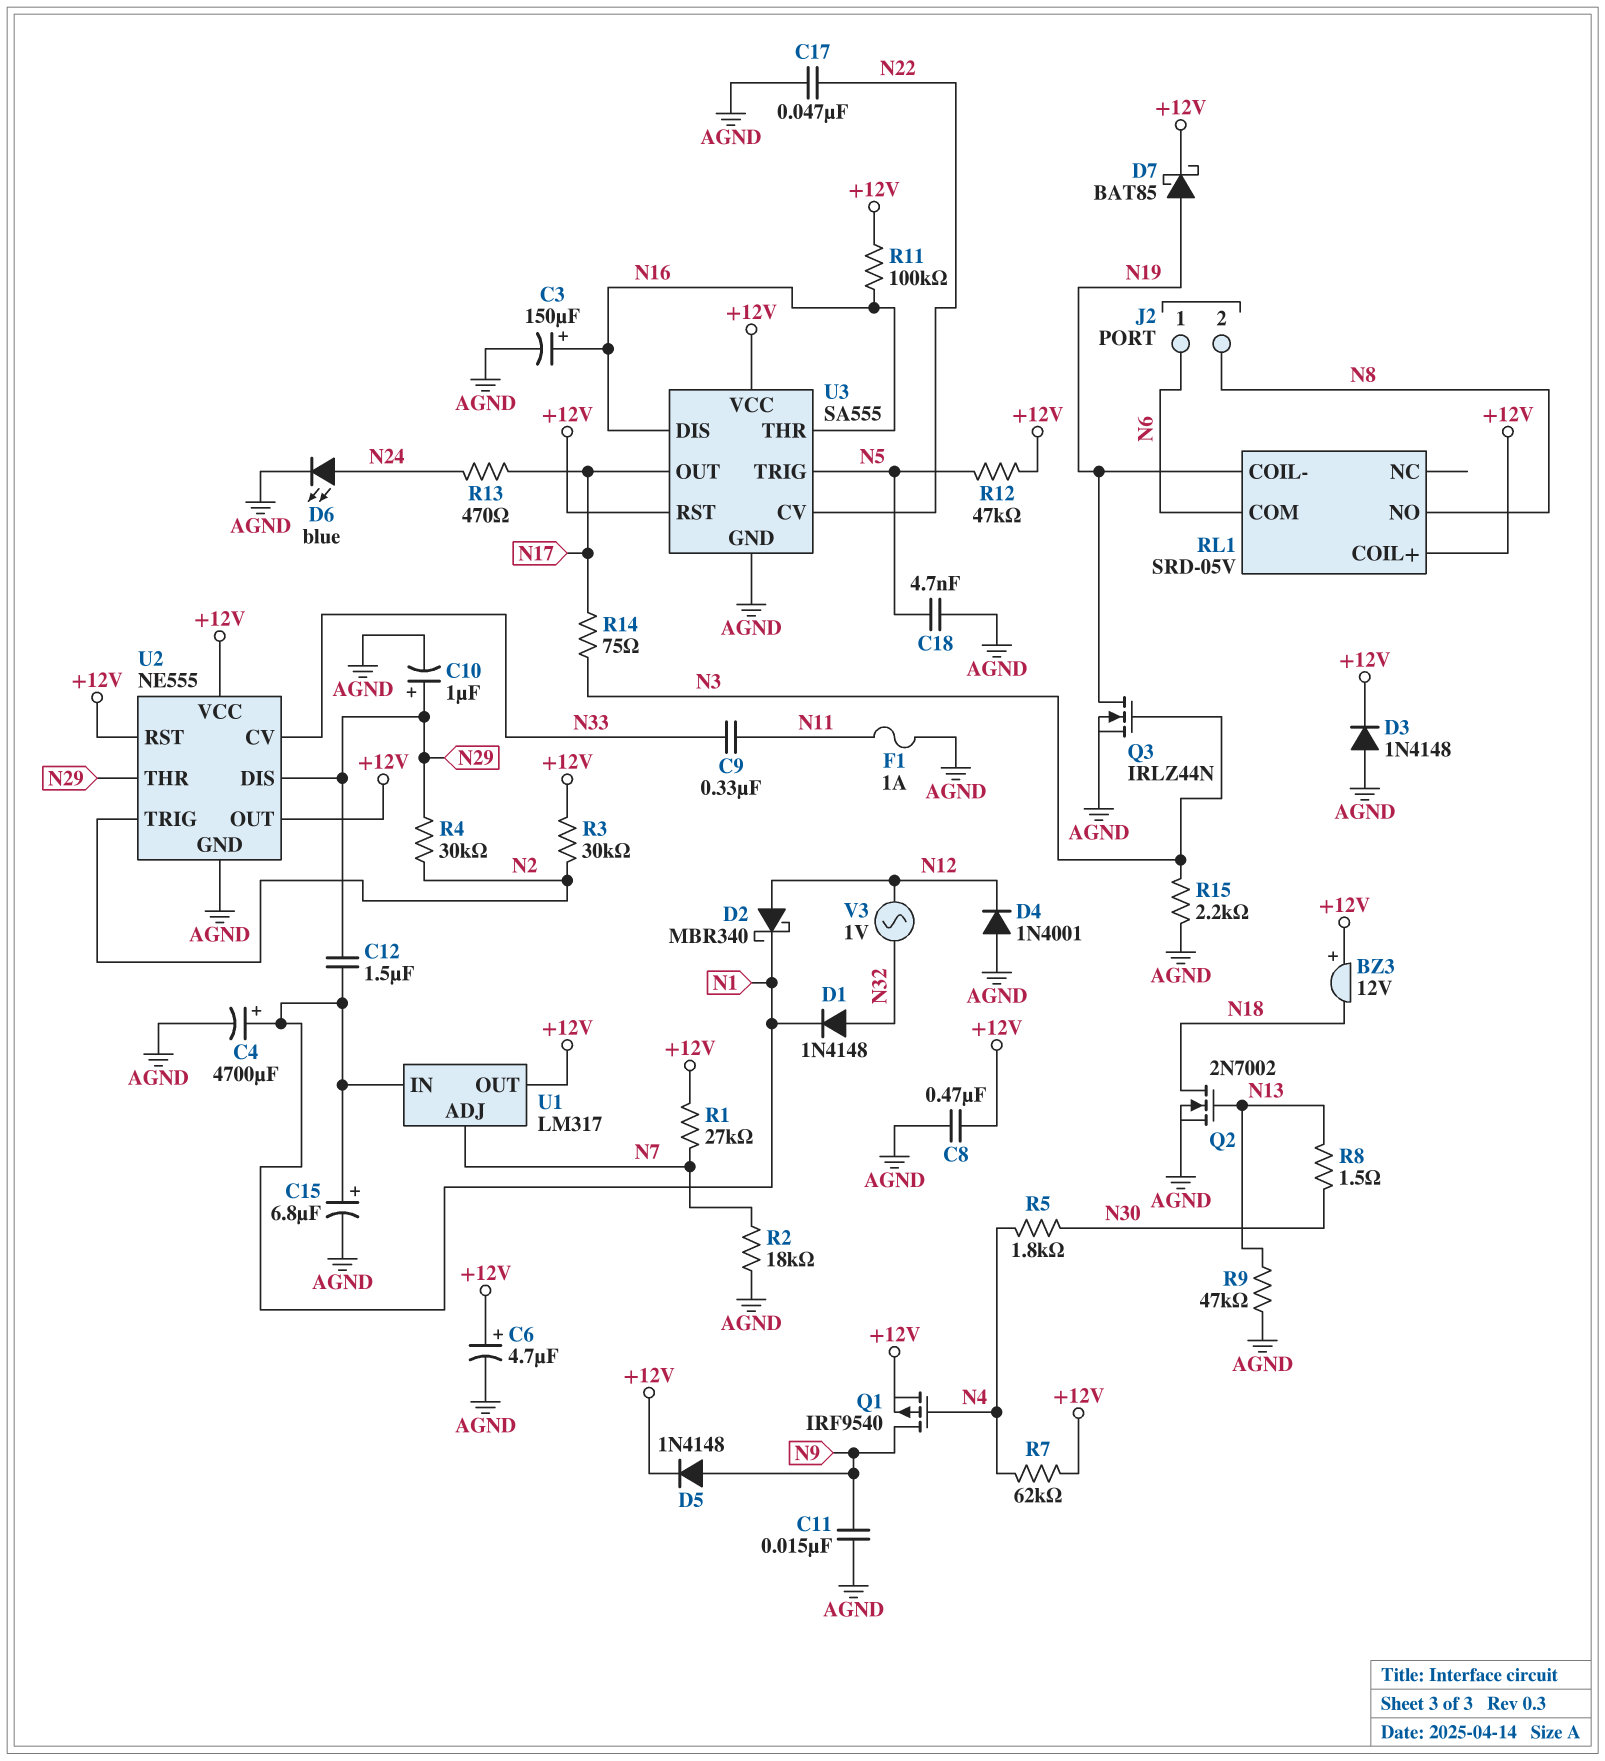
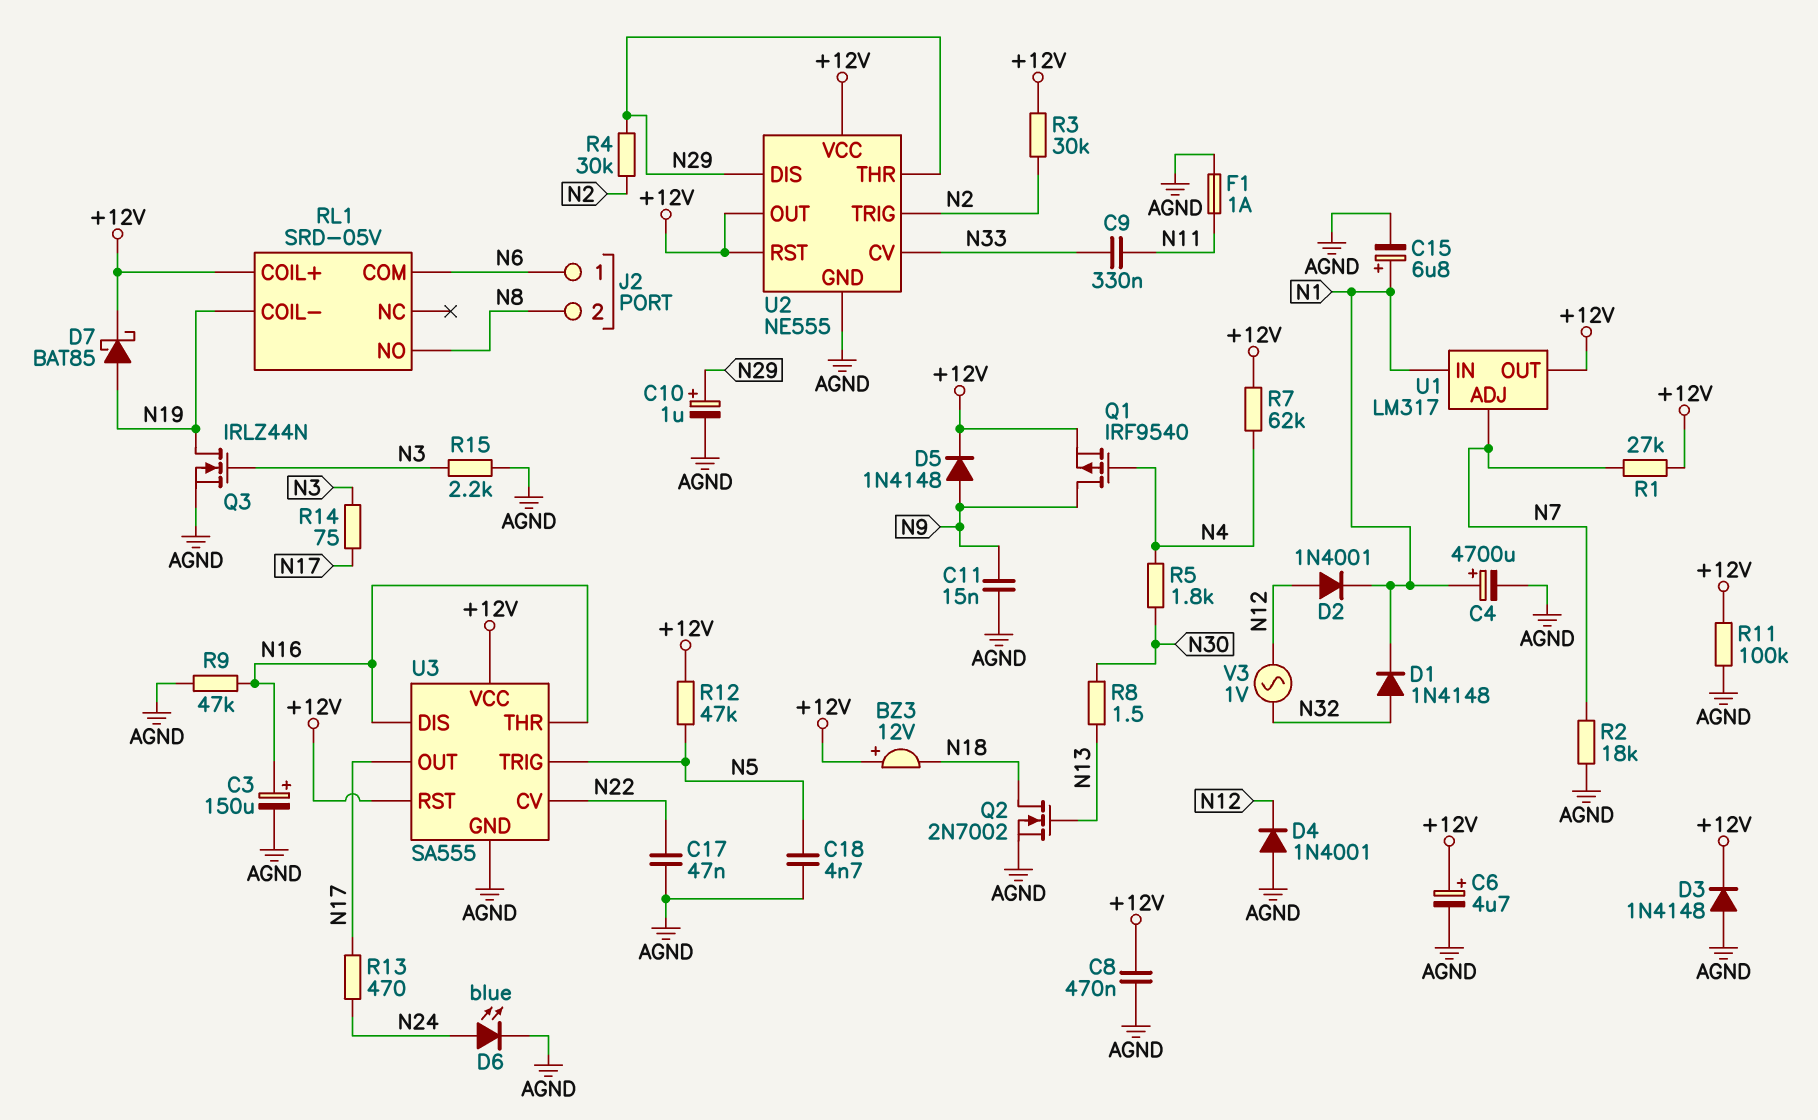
C12: 1.5uF (N1, N29) -> none
D2: schottky MBR340 (A N12, K N1) -> diode 1N4001 (A N12, K N1)
R9: 47k (AGND, N13) -> 47k (AGND, N16)
R11: 100k (+12V, N16) -> 100k (+12V, AGND)

